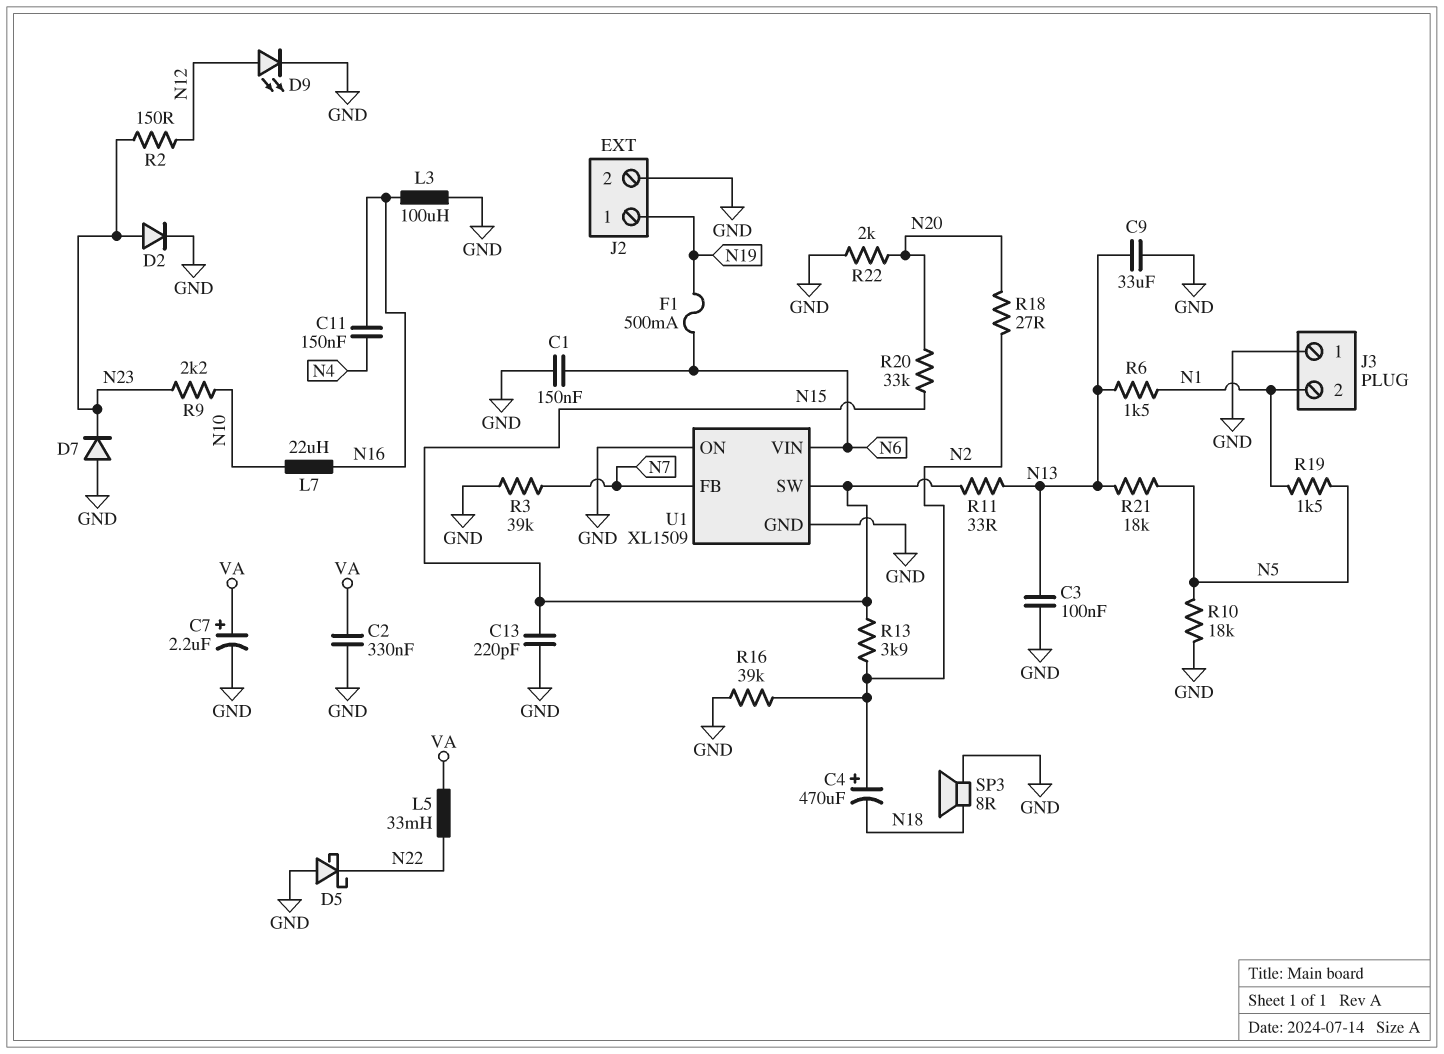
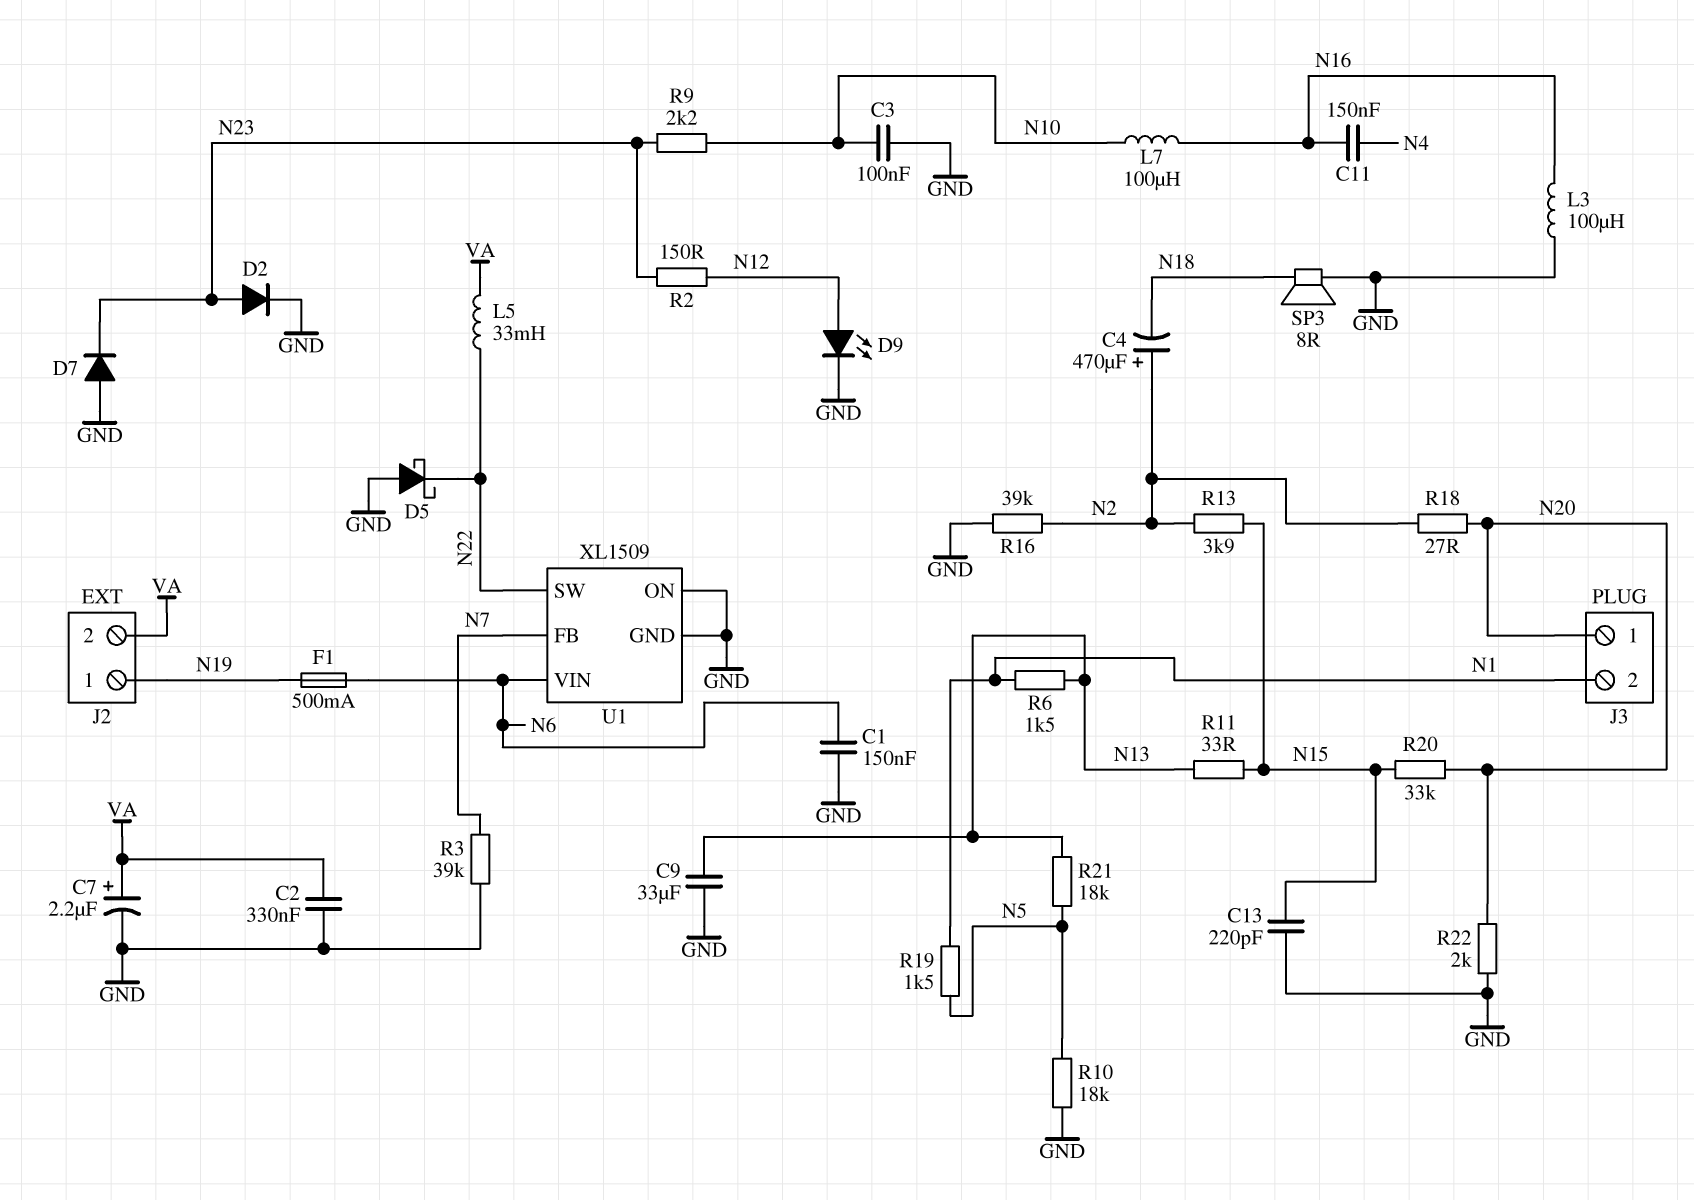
C3: 100nF (GND, N13) -> 100nF (GND, N10)
J2 pin 2: GND -> VA
J3 pin 1: GND -> N20
L7: 22uH (N10, N16) -> 100uH (N10, N16)
U1 pin SW: N15 -> N22

